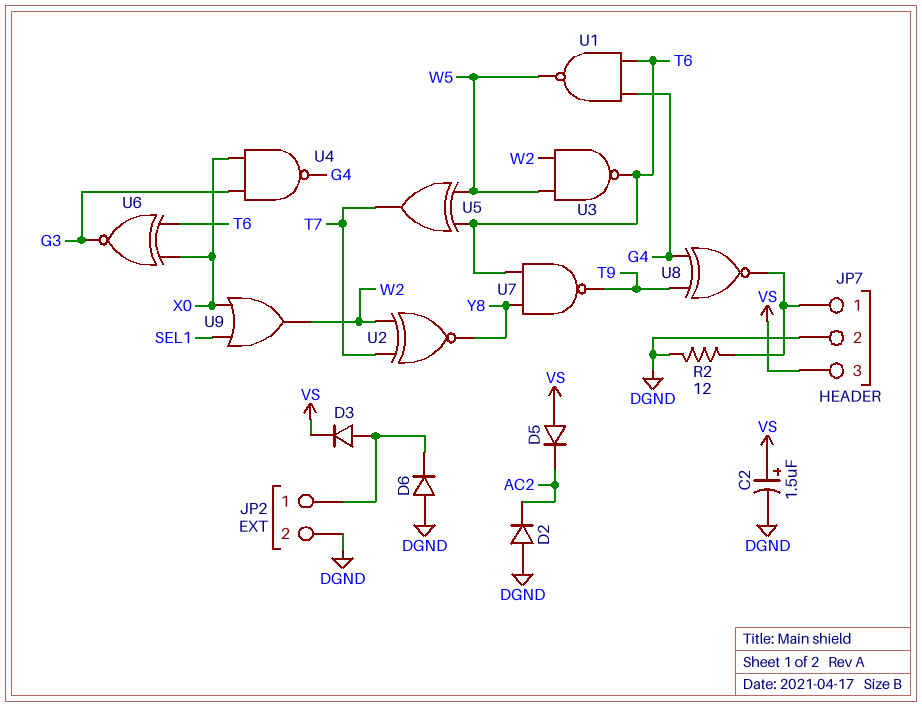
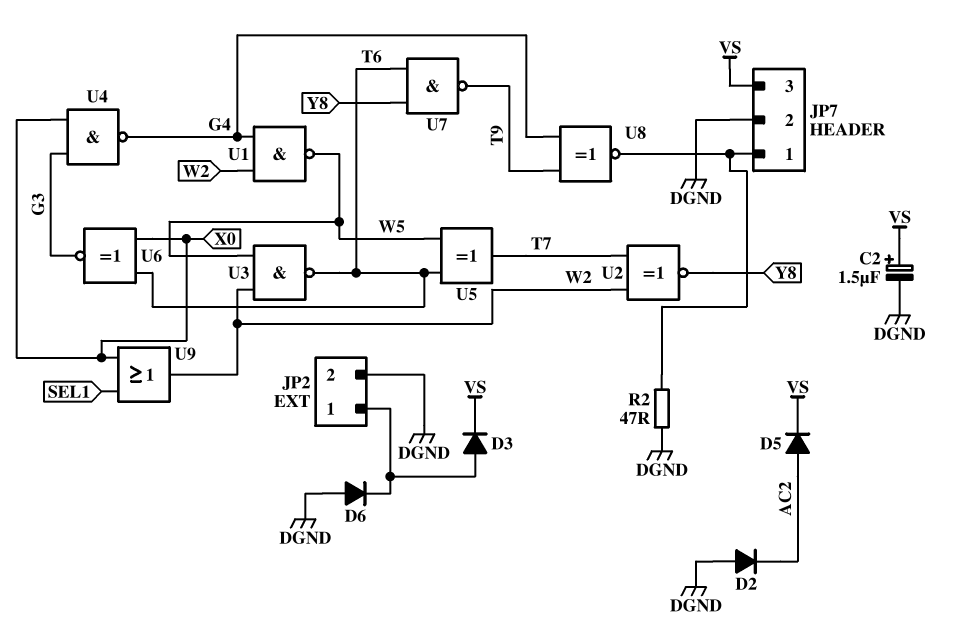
D5: diode (A VS, K AC2) -> diode (A AC2, K VS)
R2: 12 (DGND, JP7/1) -> 47 (DGND, JP7/1)
U1: NAND (in G4, in T6, out W5) -> NAND (in G4, in W2, out W5)

